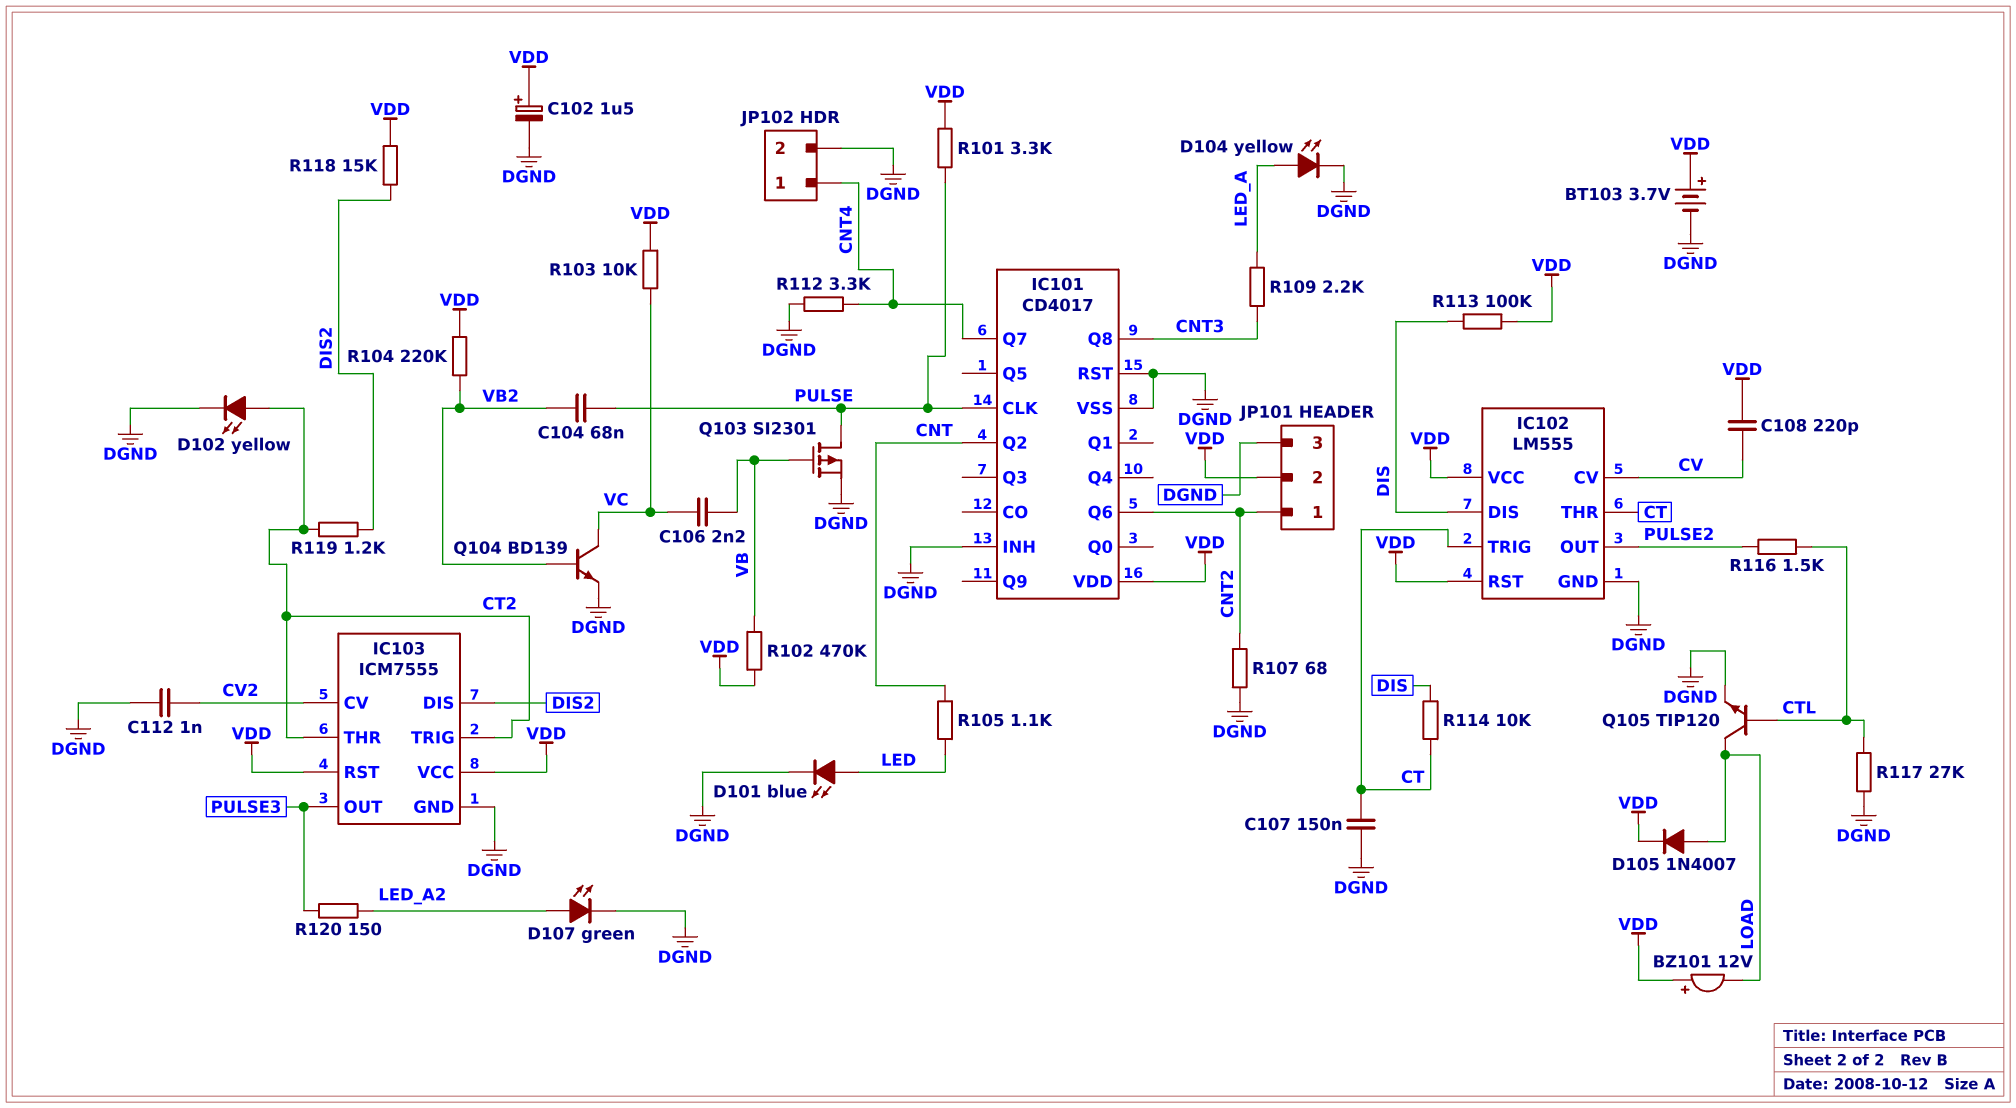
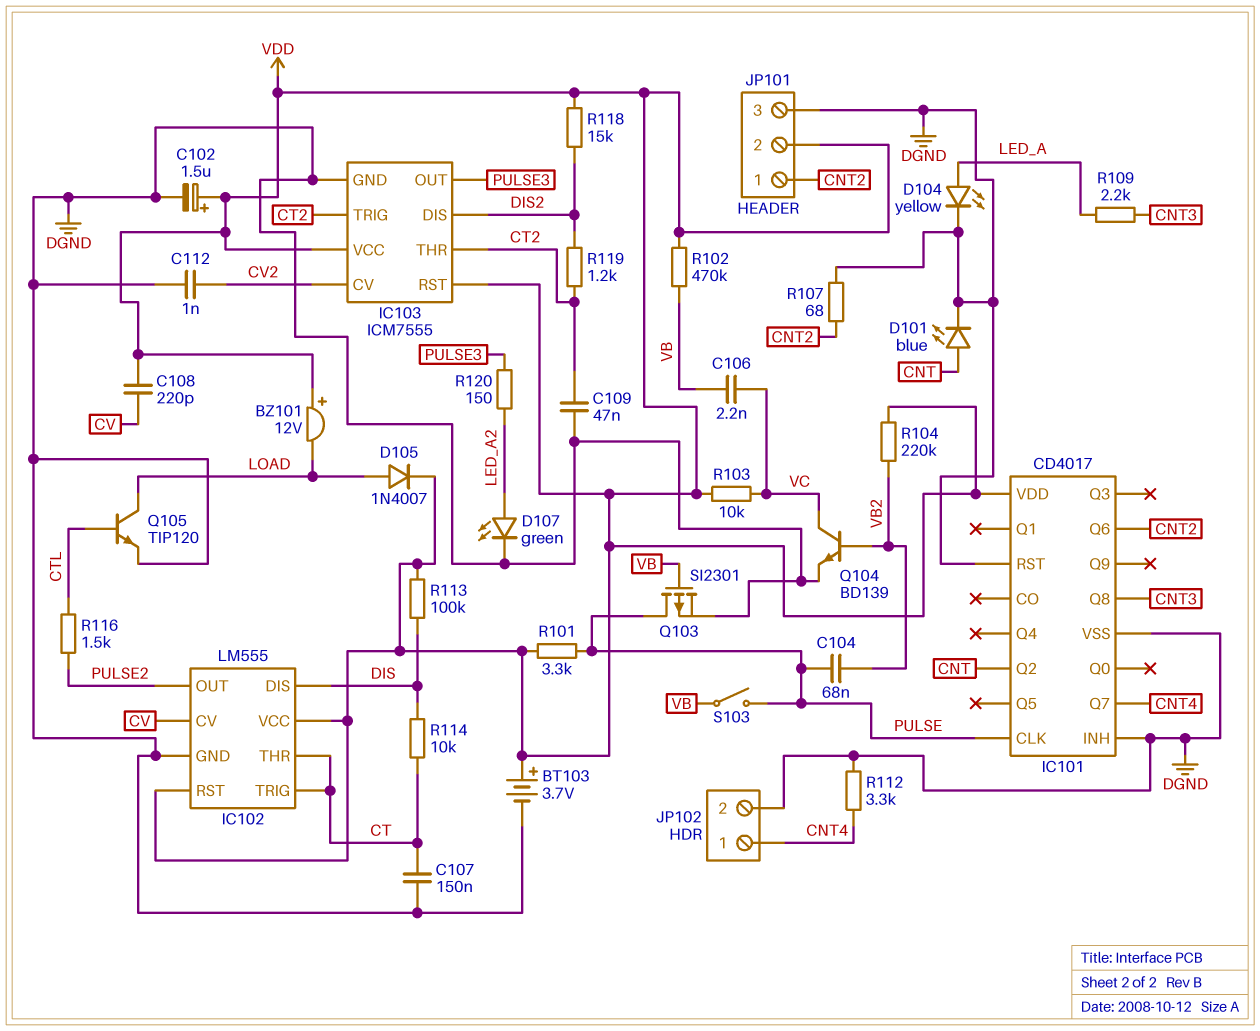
C109: none -> 47nF (CT2, DGND)
D101: LED blue (A LED, K DGND) -> LED blue (A CNT, K DGND)
D102: LED yellow (A CT2, K DGND) -> none
R105: 1.1k (CNT, LED) -> none
R117: 27k (CTL, DGND) -> none
S103: none -> switch (PULSE, VB)

